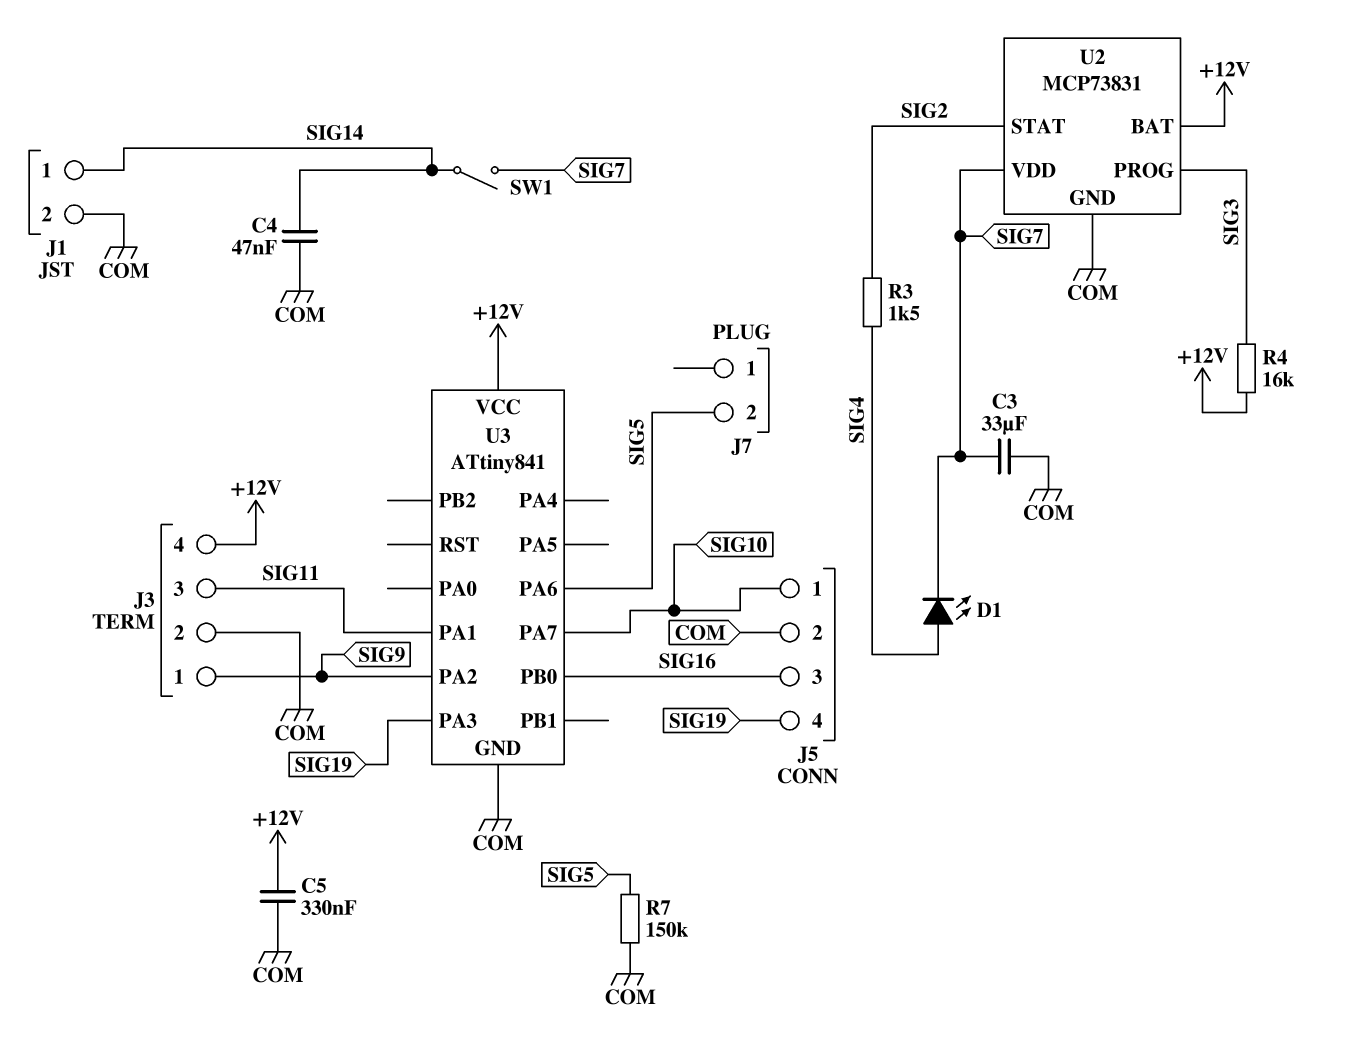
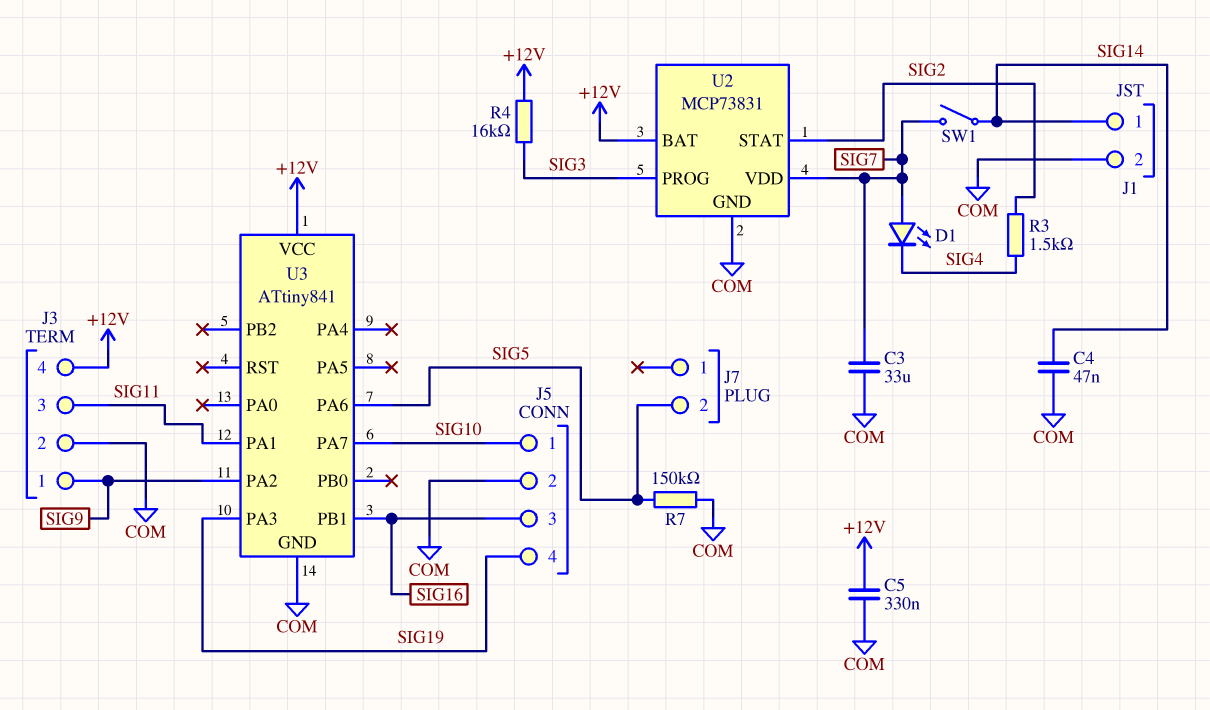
D1: LED (A SIG4, K SIG7) -> LED (A SIG7, K SIG4)
U3 pin PB0: SIG16 -> none
U3 pin PB1: none -> SIG16

